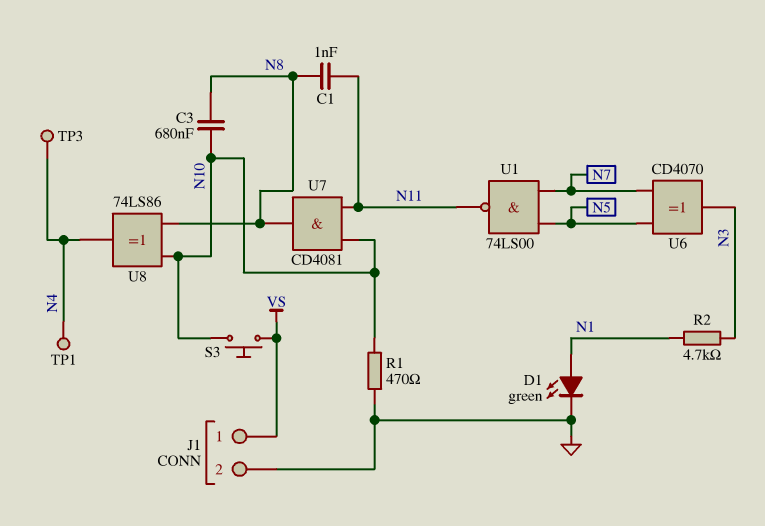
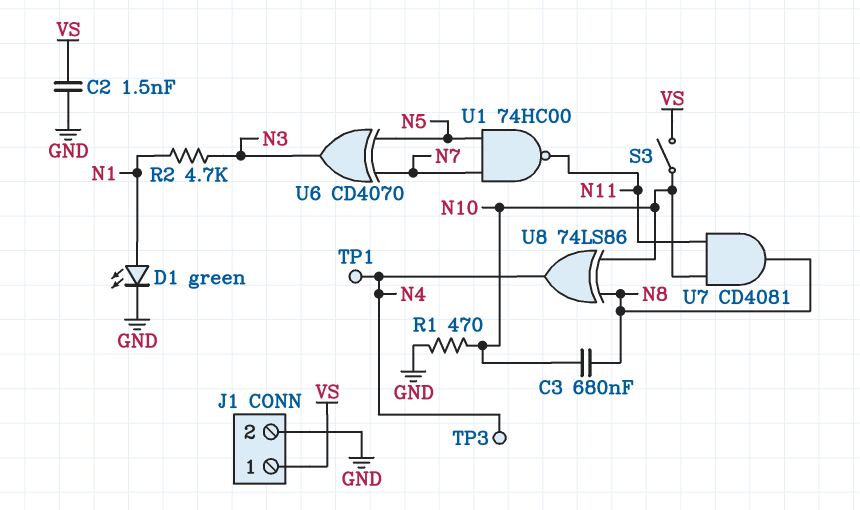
C1: 1nF (N8, N11) -> none
C2: none -> 1.5nF (GND, VS)
S3: button (N10, VS) -> switch (N10, VS)
U1: NAND 74LS00 (in N5, in N7, out N11) -> NAND 74HC00 (in N5, in N7, out N11)

